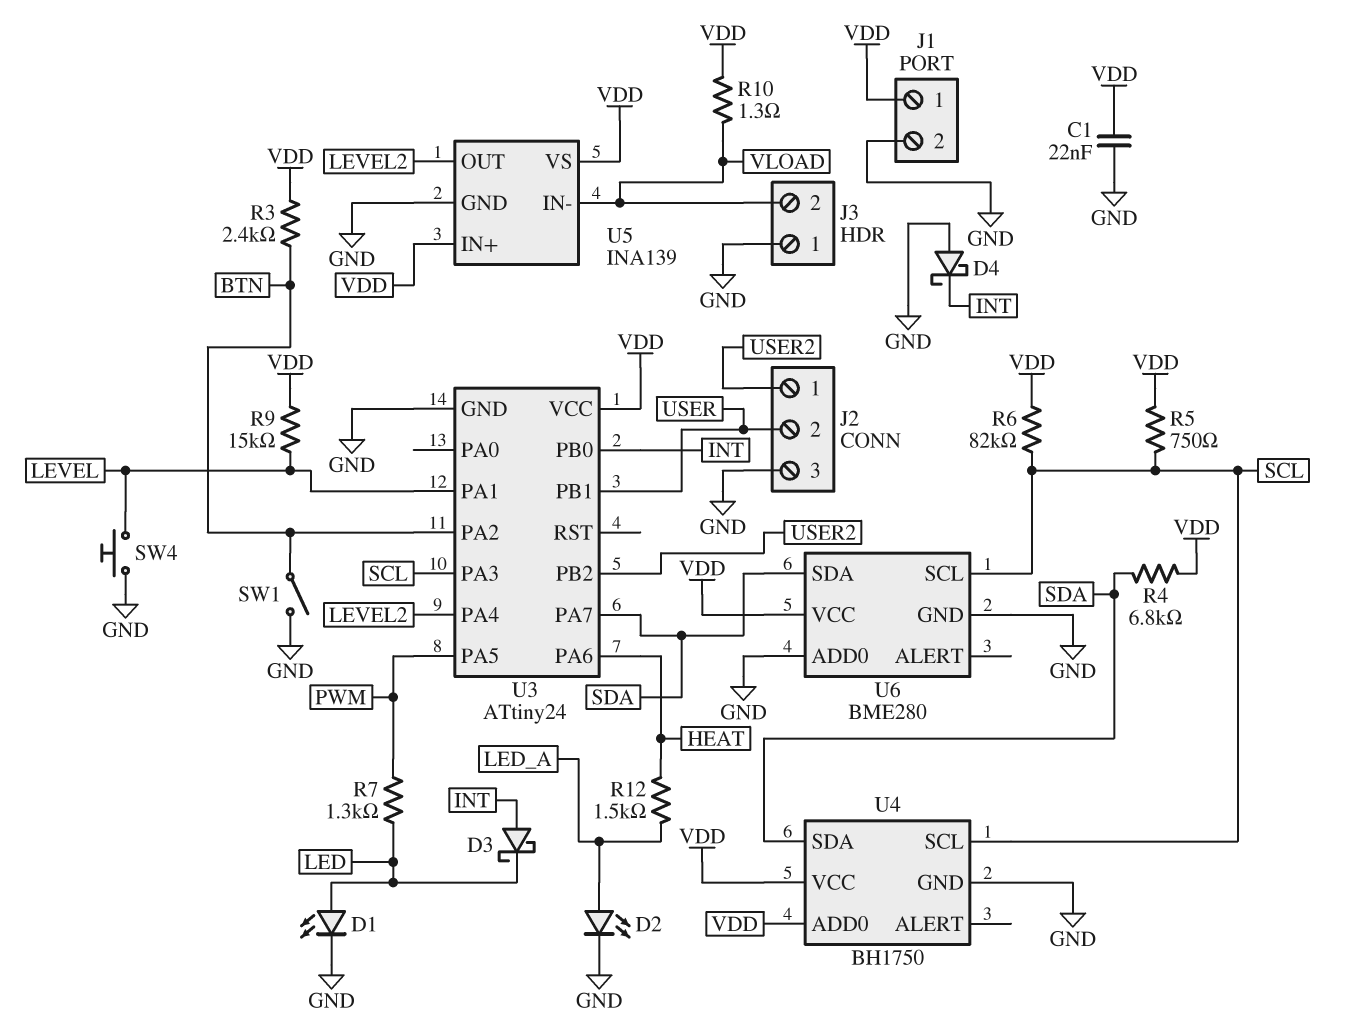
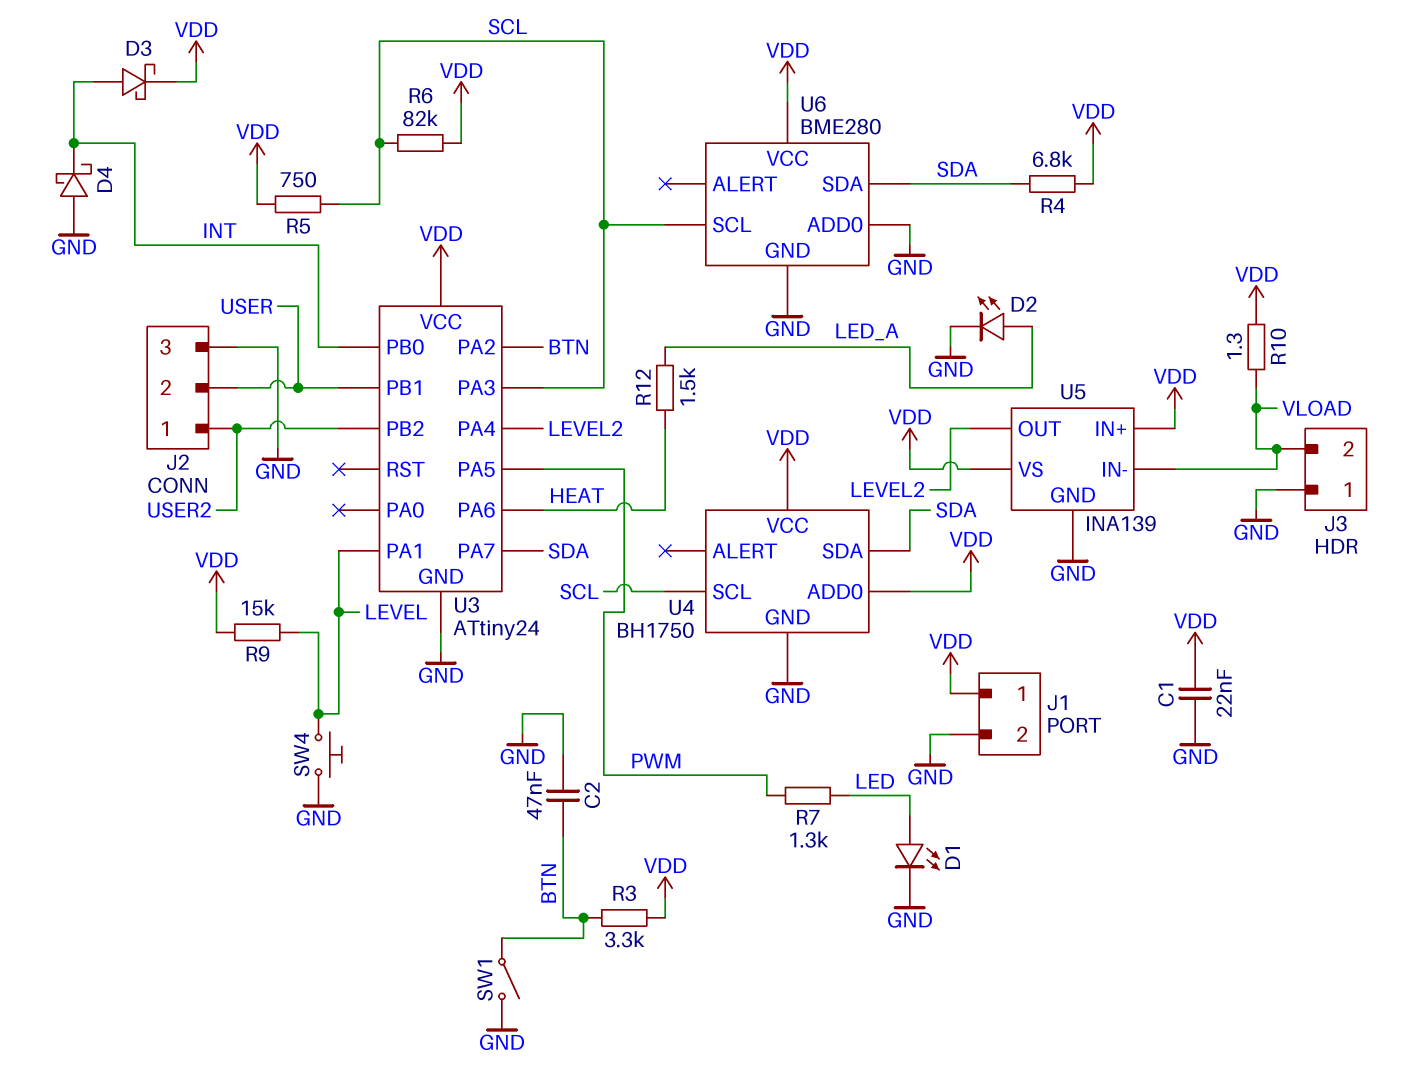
C2: none -> 47nF (BTN, GND)
D3: schottky (A INT, K LED) -> schottky (A INT, K VDD)
R3: 2.4k (BTN, VDD) -> 3.3k (BTN, VDD)

